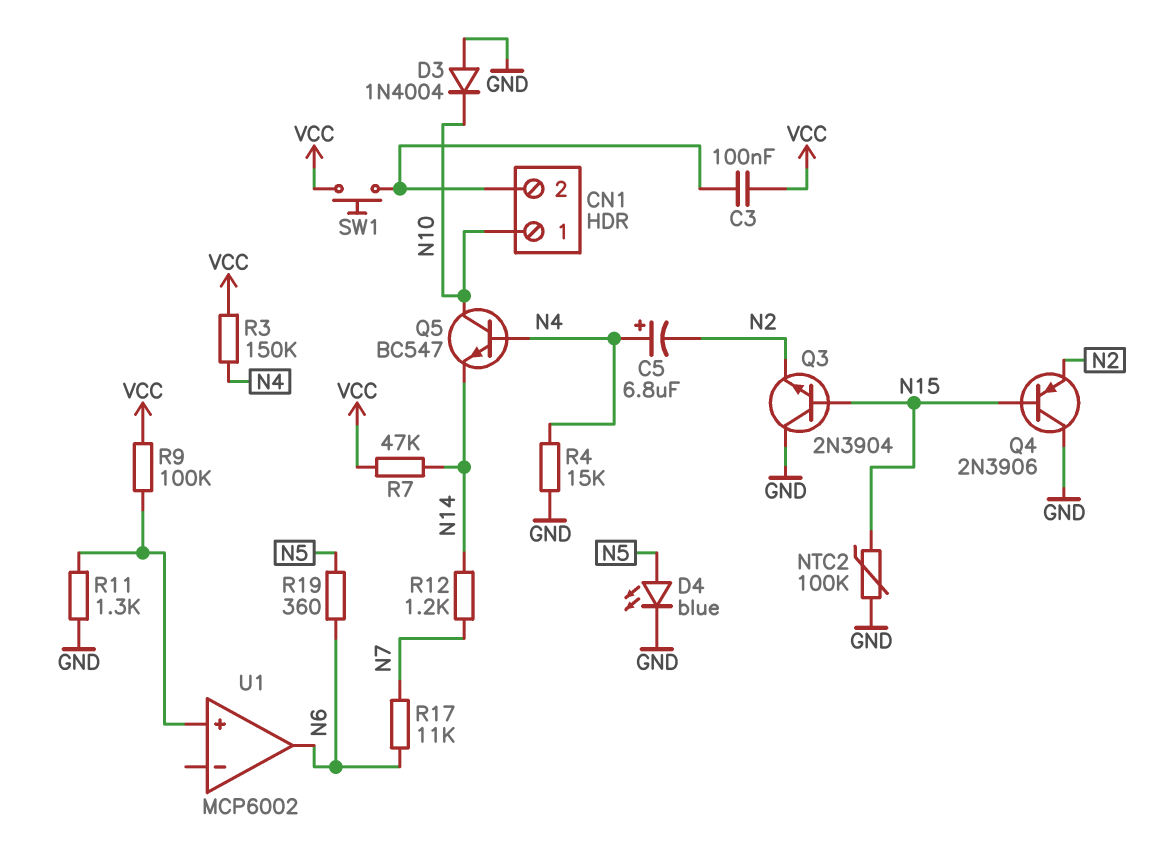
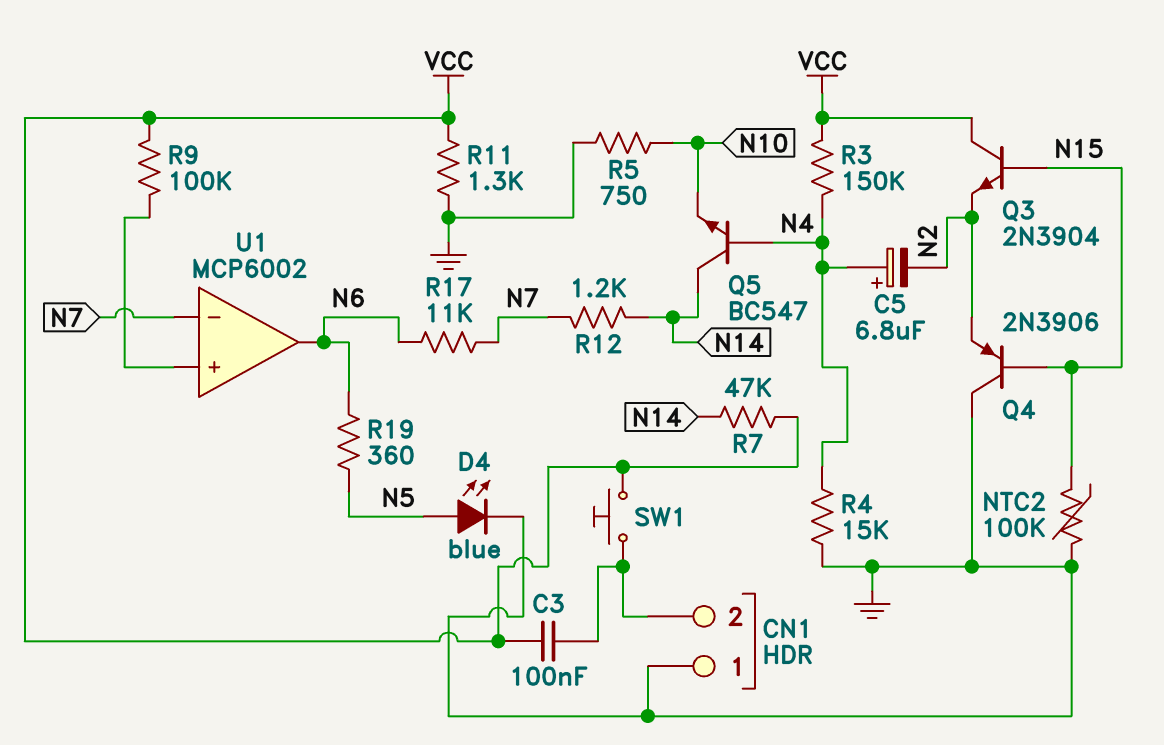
CN1 pin 1: N10 -> GND
D3: diode 1N4004 (A GND, K N10) -> none
Q3: NPN 2N3904 (B N15, C GND, E N2) -> NPN 2N3904 (B N15, C VCC, E N2)
Q5: NPN BC547 (B N4, C N10, E N14) -> NPN BC547 (B N4, C N14, E N10)
R5: none -> 750 (GND, N10)
R11: 1.3k (GND, U1/in+) -> 1.3k (GND, VCC)
U1 pin in-: none -> N7

